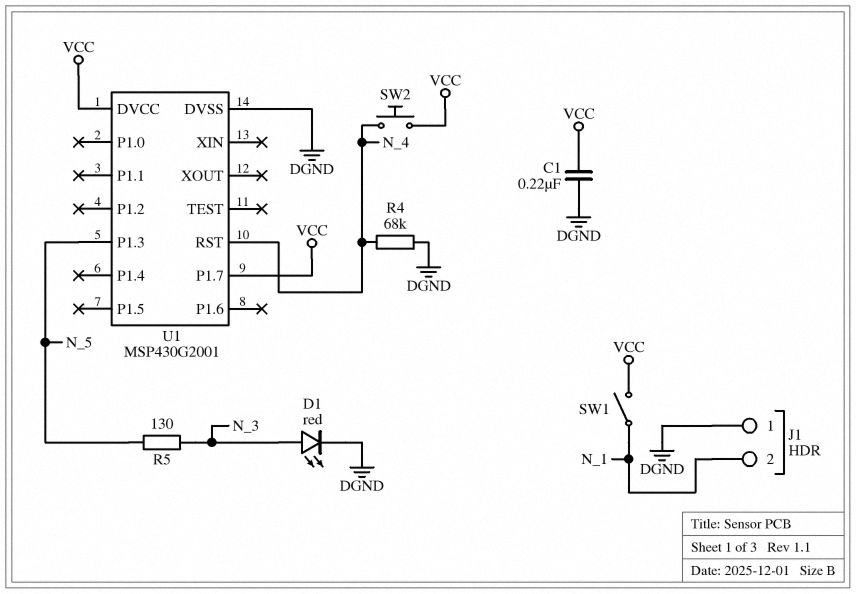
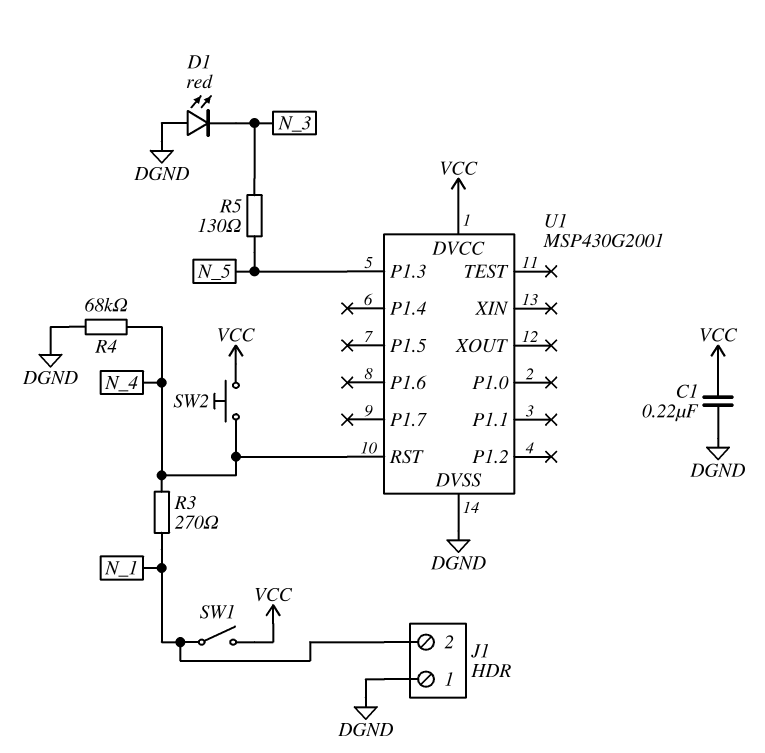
D1: LED red (A N_3, K DGND) -> LED red (A DGND, K N_3)
R3: none -> 270 (N_1, N_4)
U1 pin P1.7: VCC -> none

